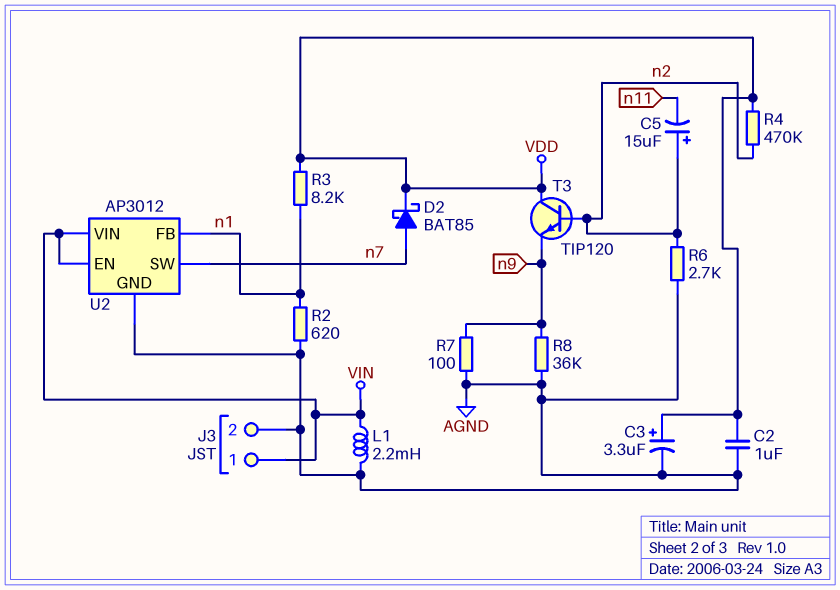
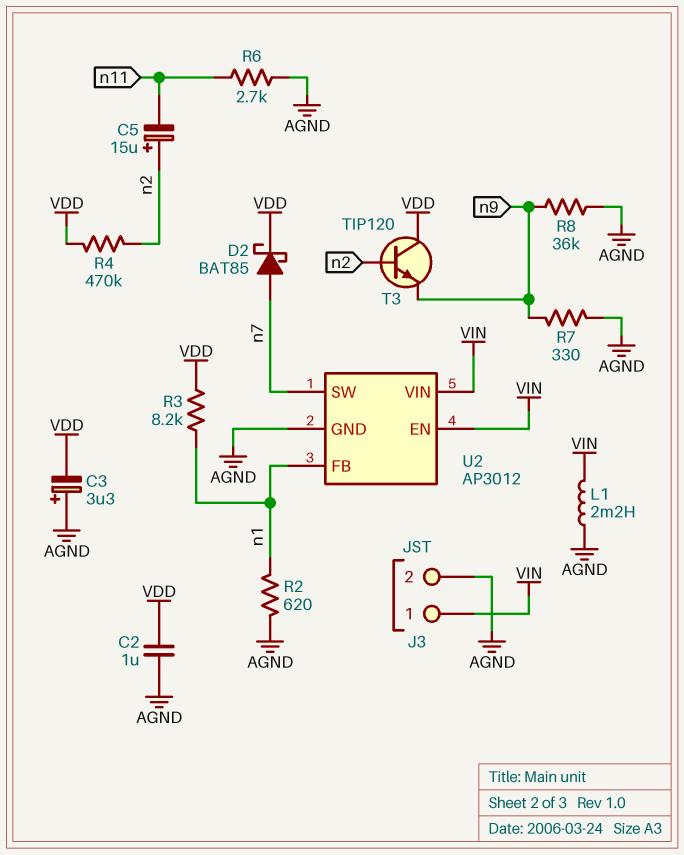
C3: 3.3uF (plus VDD, minus AGND) -> 3.3uF (plus AGND, minus VDD)
R6: 2.7k (AGND, n2) -> 2.7k (AGND, n11)
R7: 100 (AGND, n9) -> 330 (AGND, n9)

